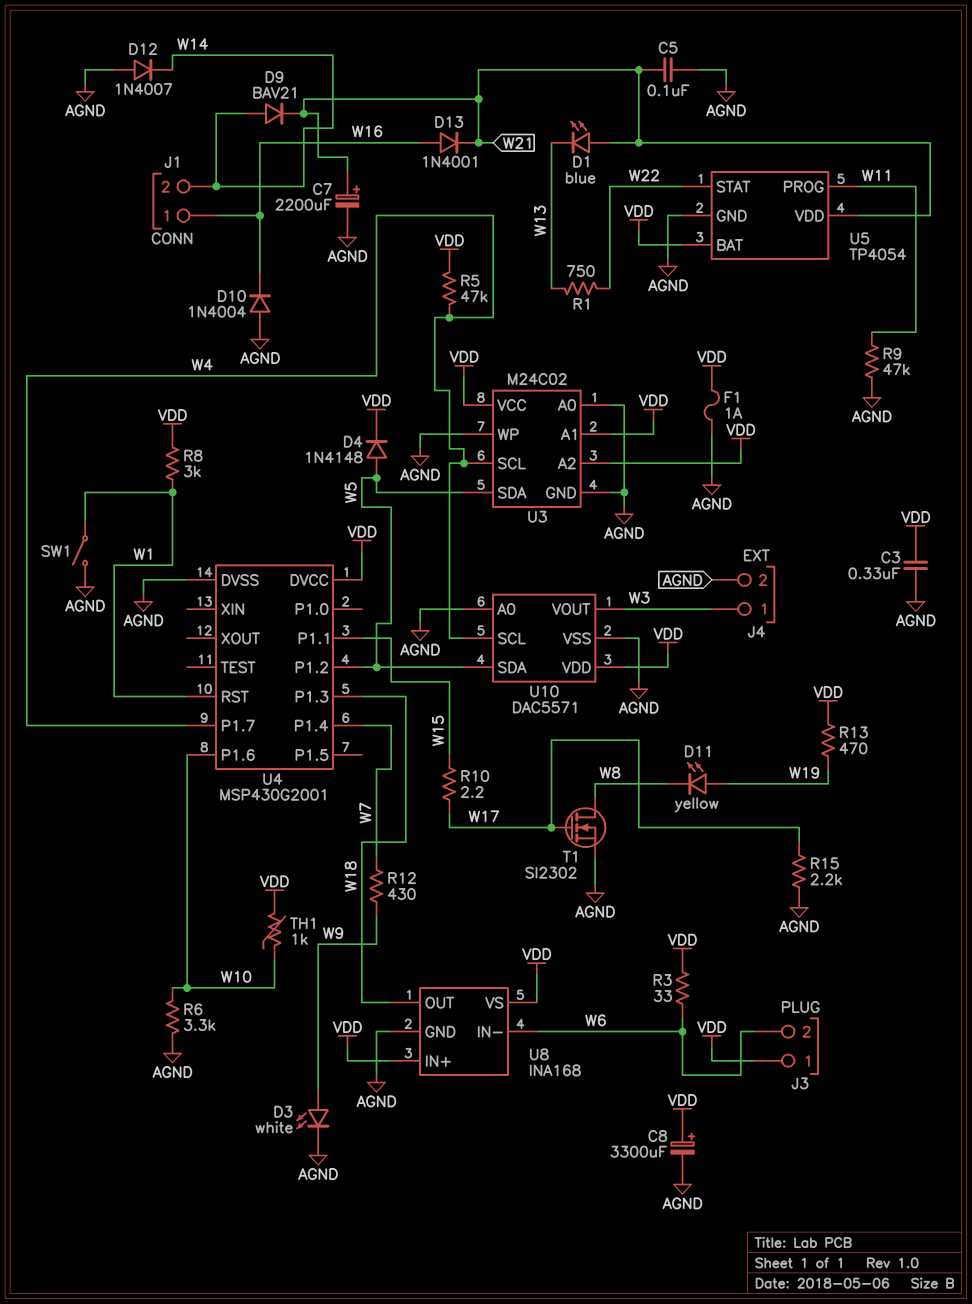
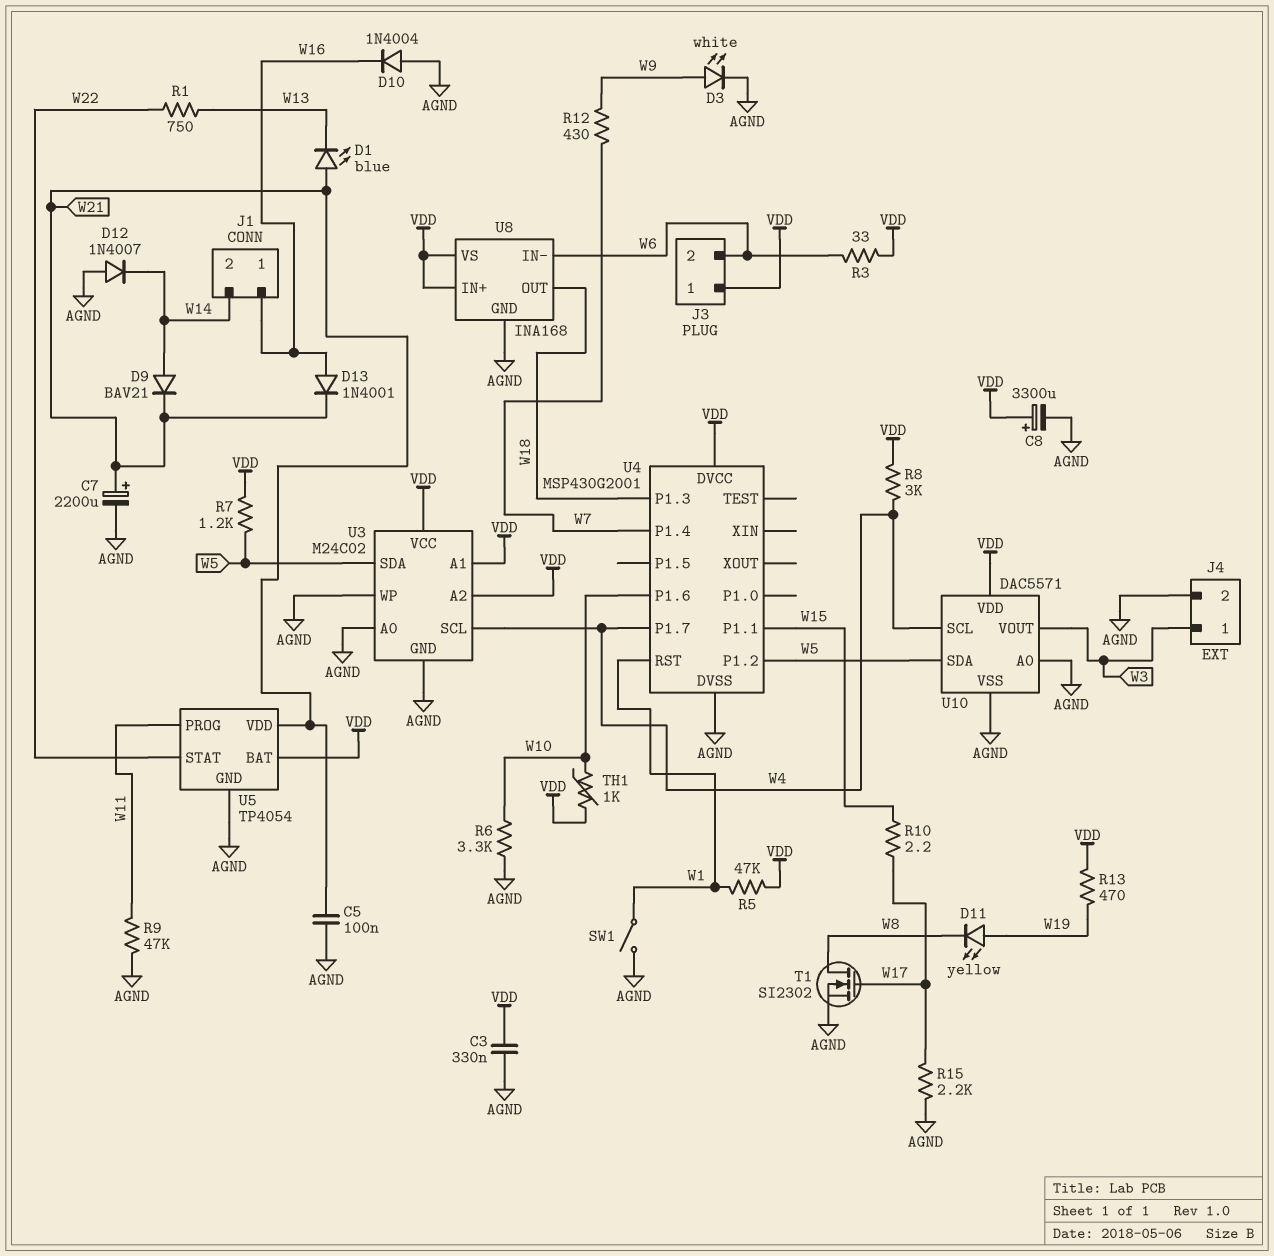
D4: diode 1N4148 (A W5, K VDD) -> none
F1: 1A (AGND, VDD) -> none
R5: 47k (VDD, W4) -> 47k (VDD, W1)
R7: none -> 1.2k (VDD, W5)
R8: 3k (VDD, W1) -> 3k (VDD, W4)

